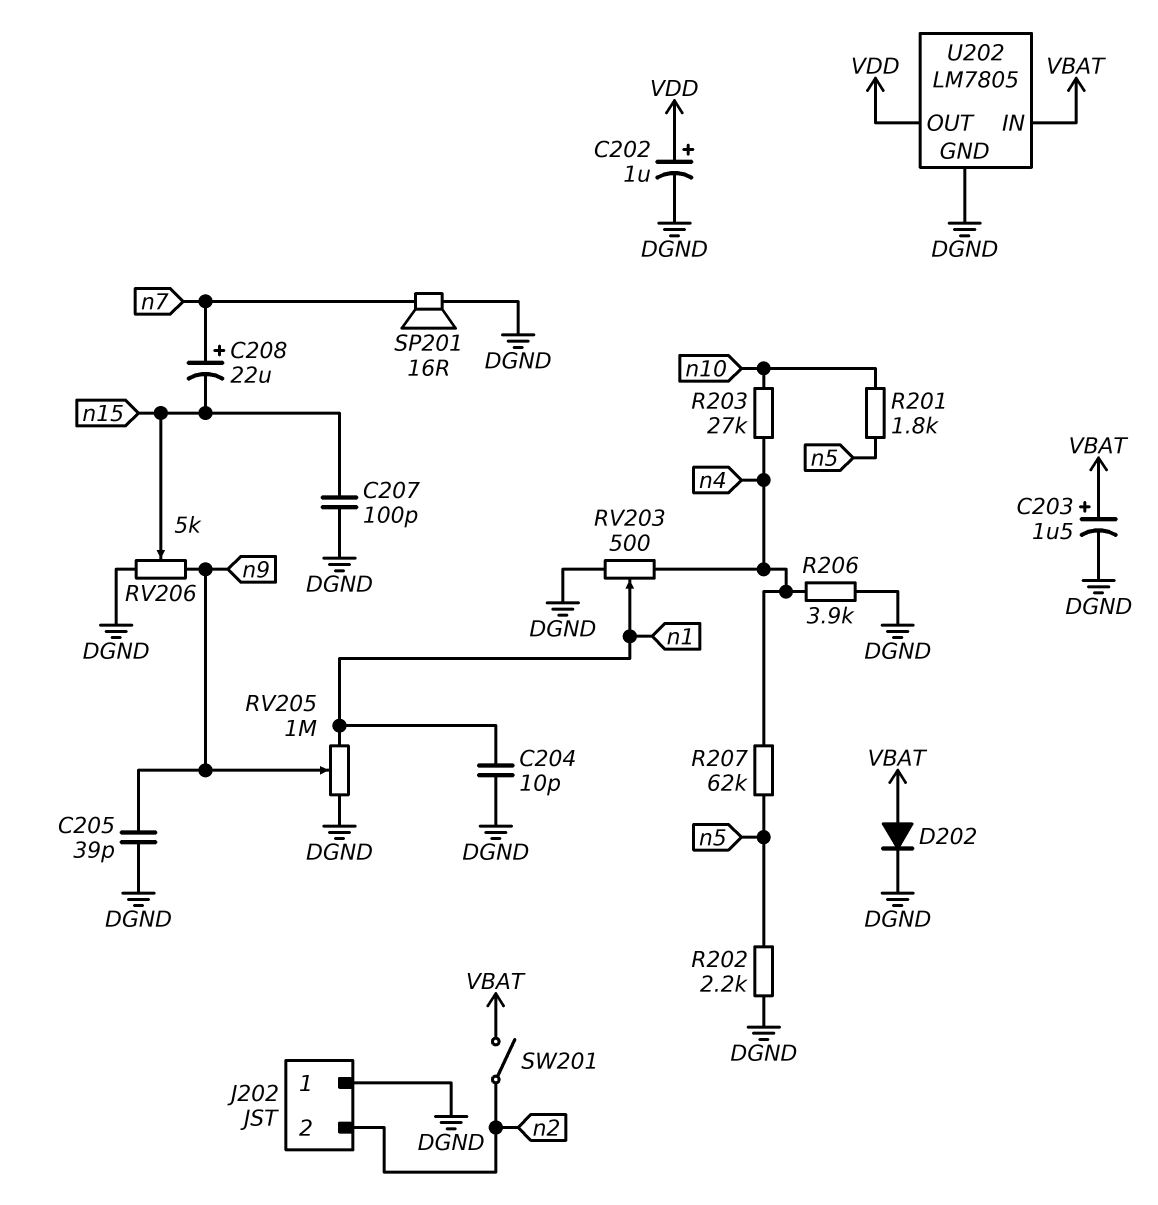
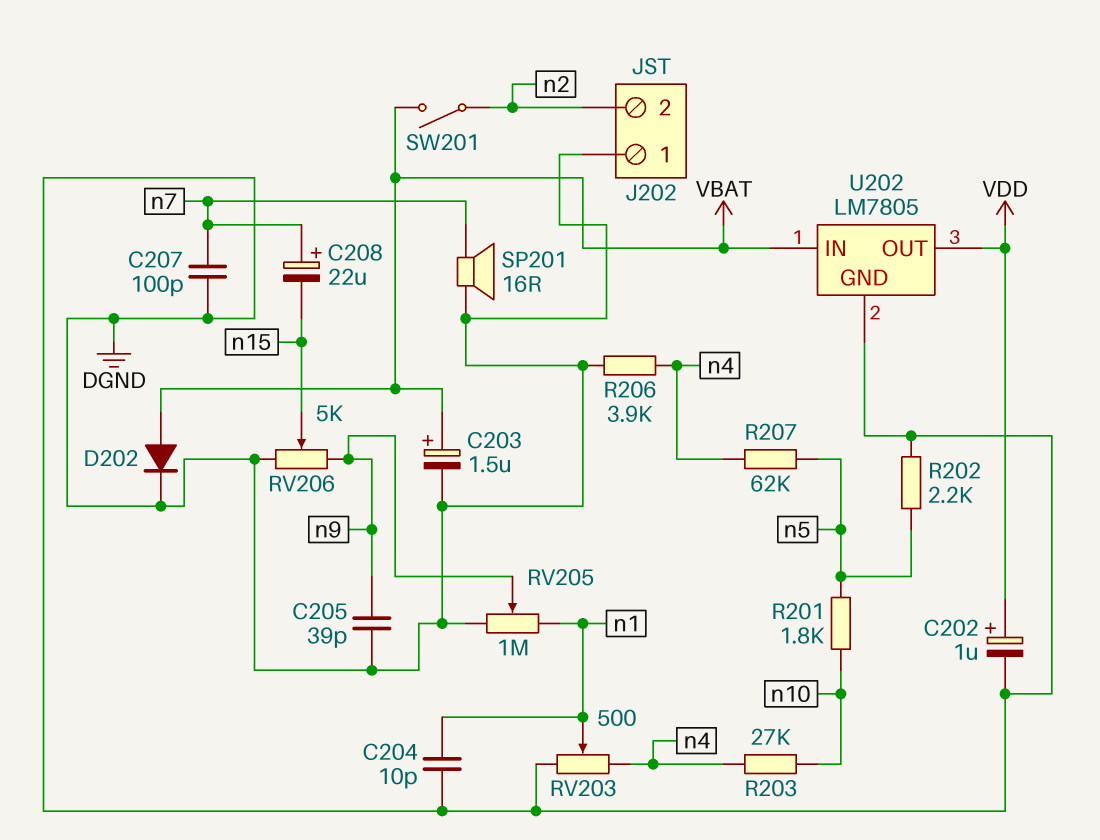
C207: 100pF (DGND, n15) -> 100pF (DGND, n7)

